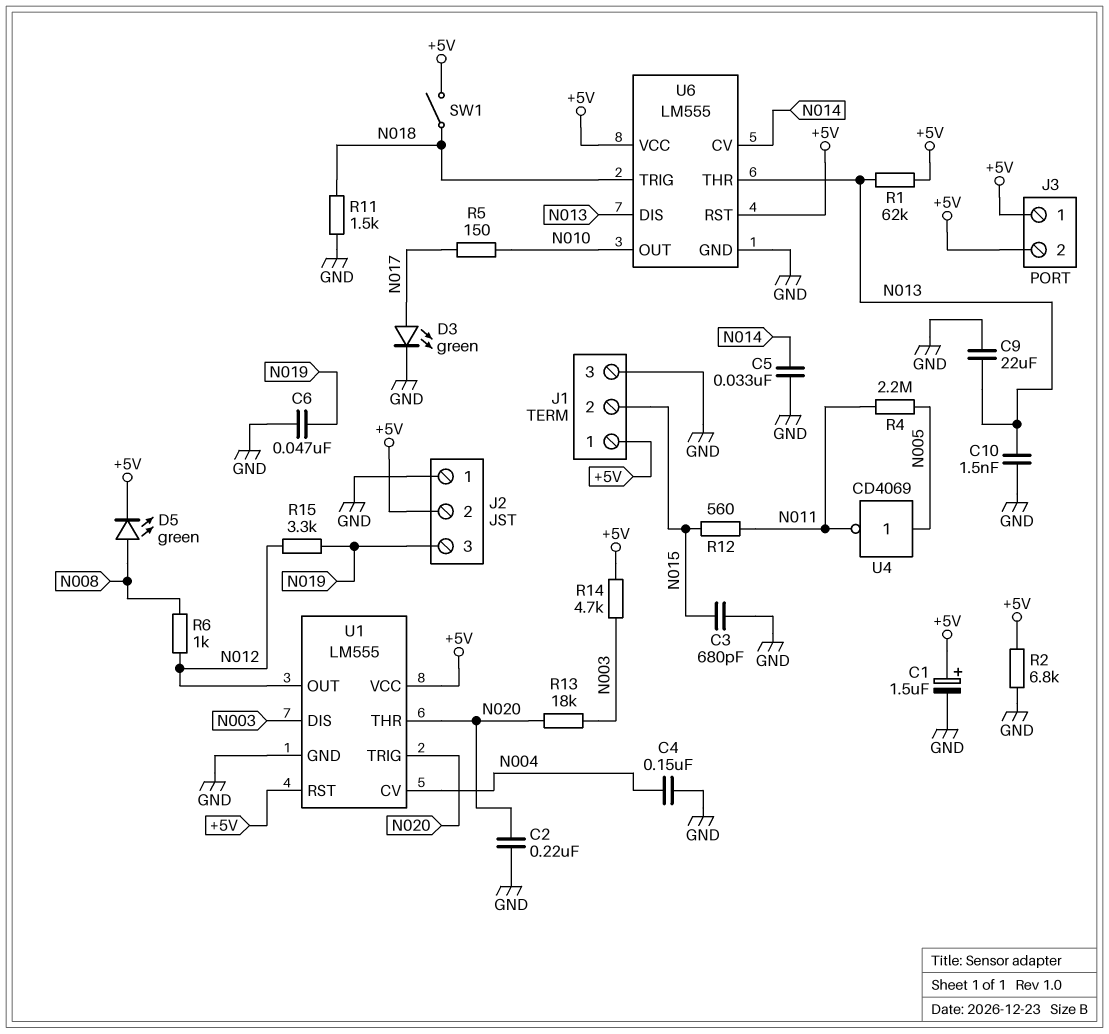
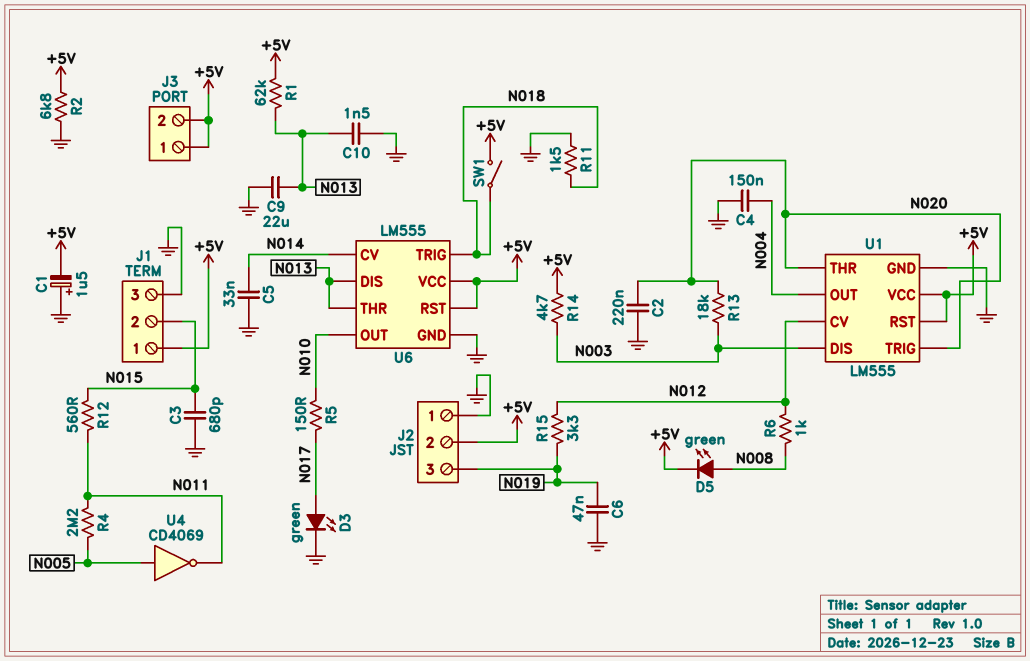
C1: 1.5uF (plus +5V, minus GND) -> 1.5uF (plus GND, minus +5V)
U1 pin CV: N004 -> N012
U1 pin OUT: N012 -> N004

